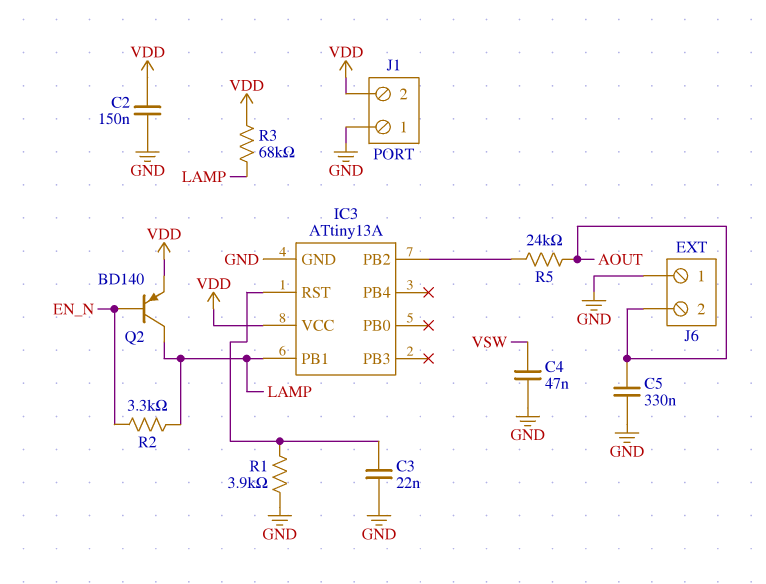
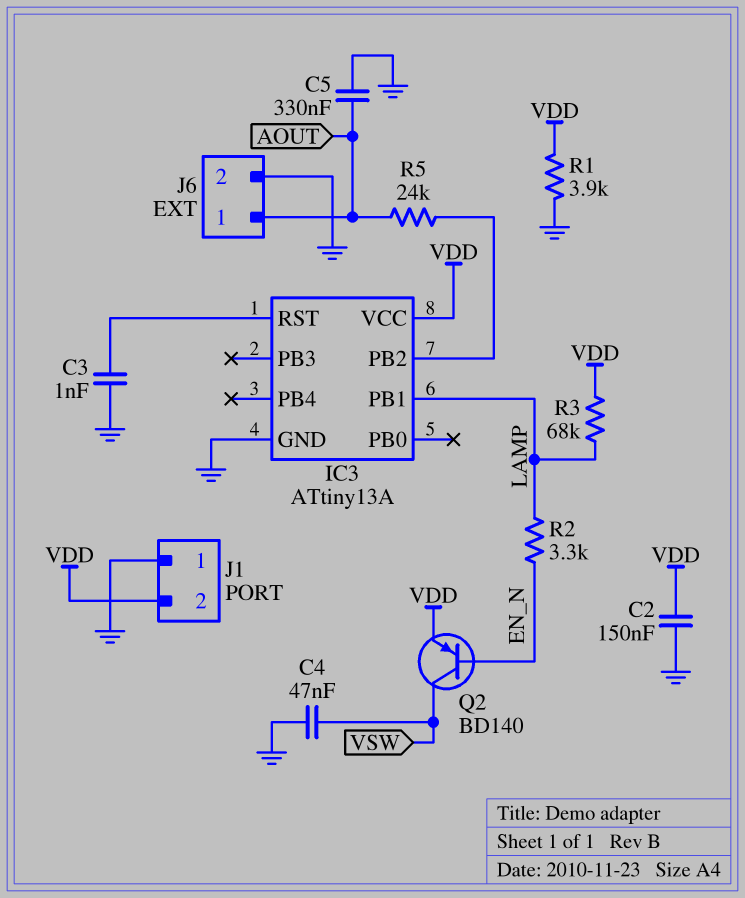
C3: 22nF (GND, IC3/RST) -> 1nF (GND, IC3/RST)
J6 pin 1: GND -> AOUT
J6 pin 2: AOUT -> GND
Q2: PNP BD140 (B EN_N, C LAMP, E VDD) -> PNP BD140 (B EN_N, C VSW, E VDD)
R1: 3.9k (GND, IC3/RST) -> 3.9k (GND, VDD)

